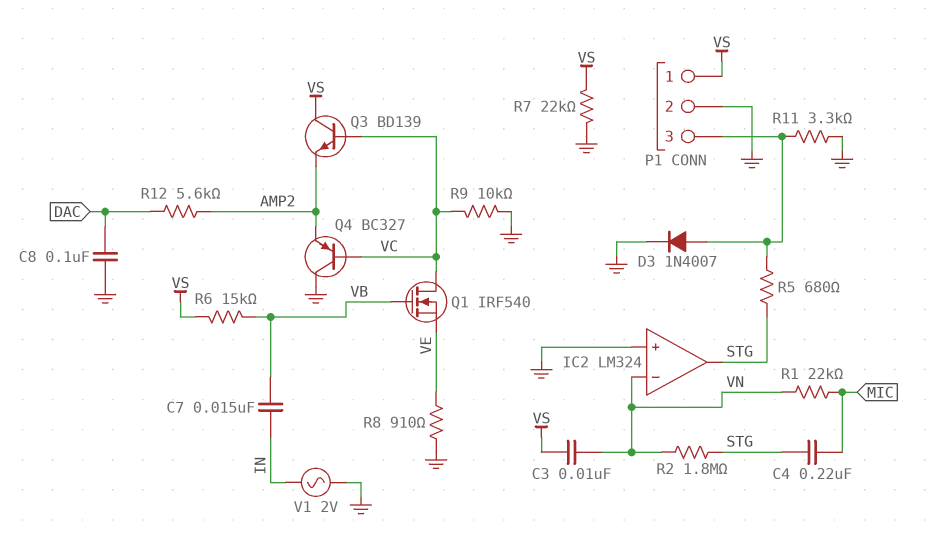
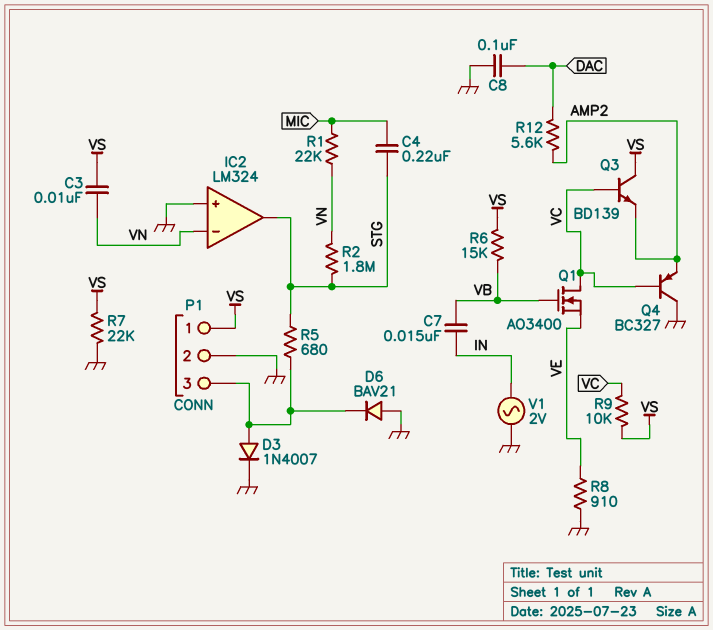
D6: none -> diode BAV21 (A GND, K P1/3)
Q1: NMOS IRF540 (G VB, D VC, S VE) -> NMOS AO3400 (G VB, D VC, S VE)
R9: 10k (GND, VC) -> 10k (VC, VS)
R11: 3.3k (GND, P1/3) -> none

